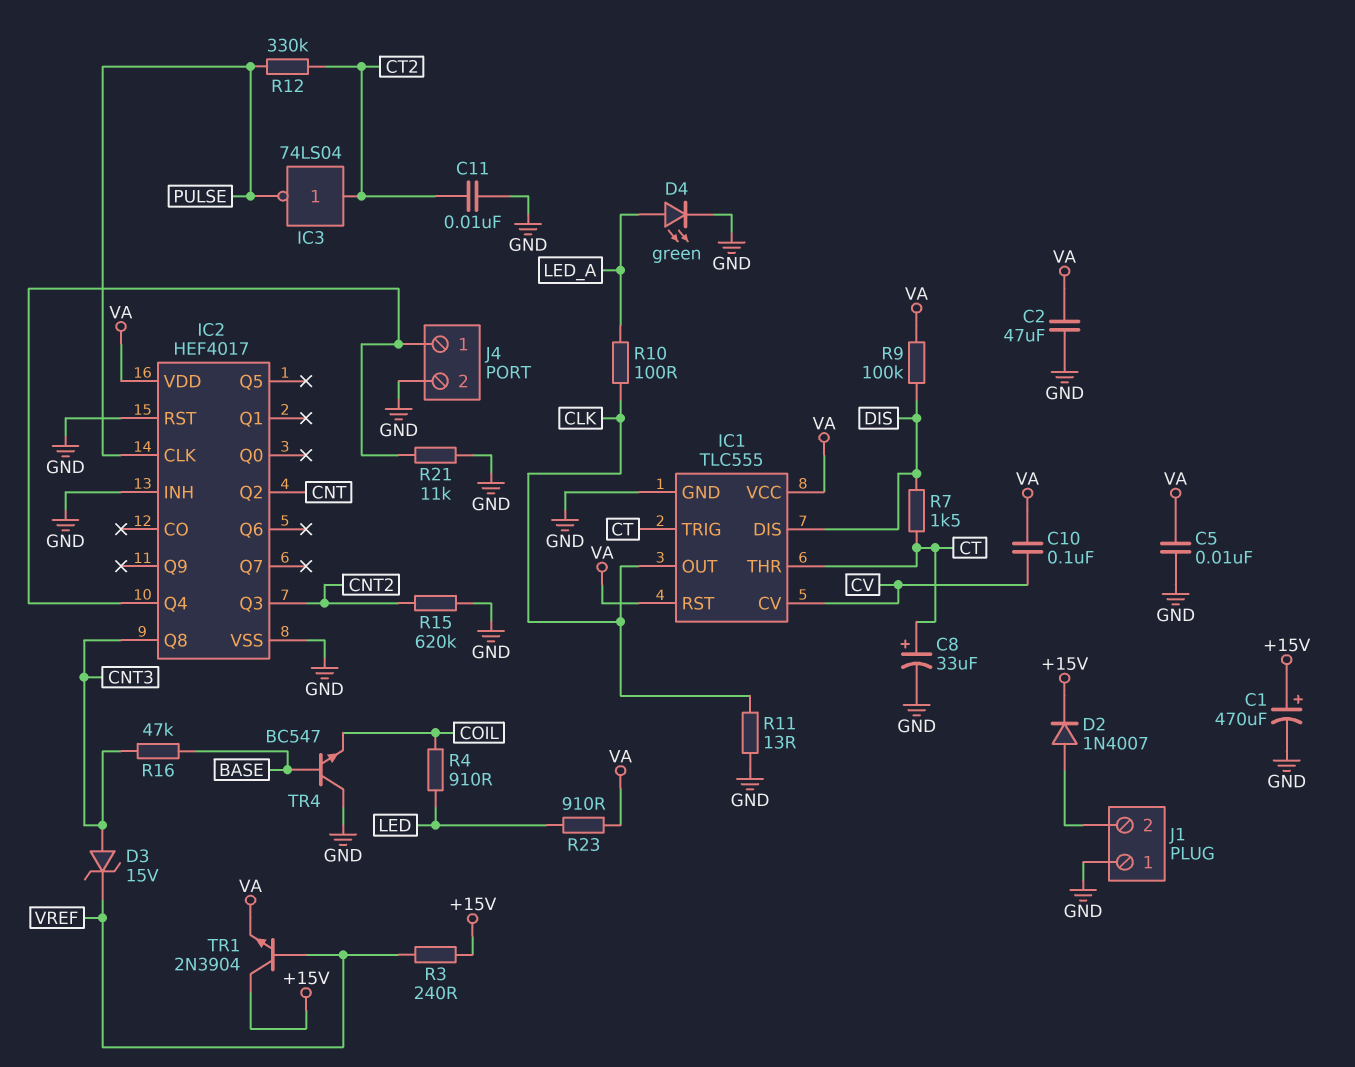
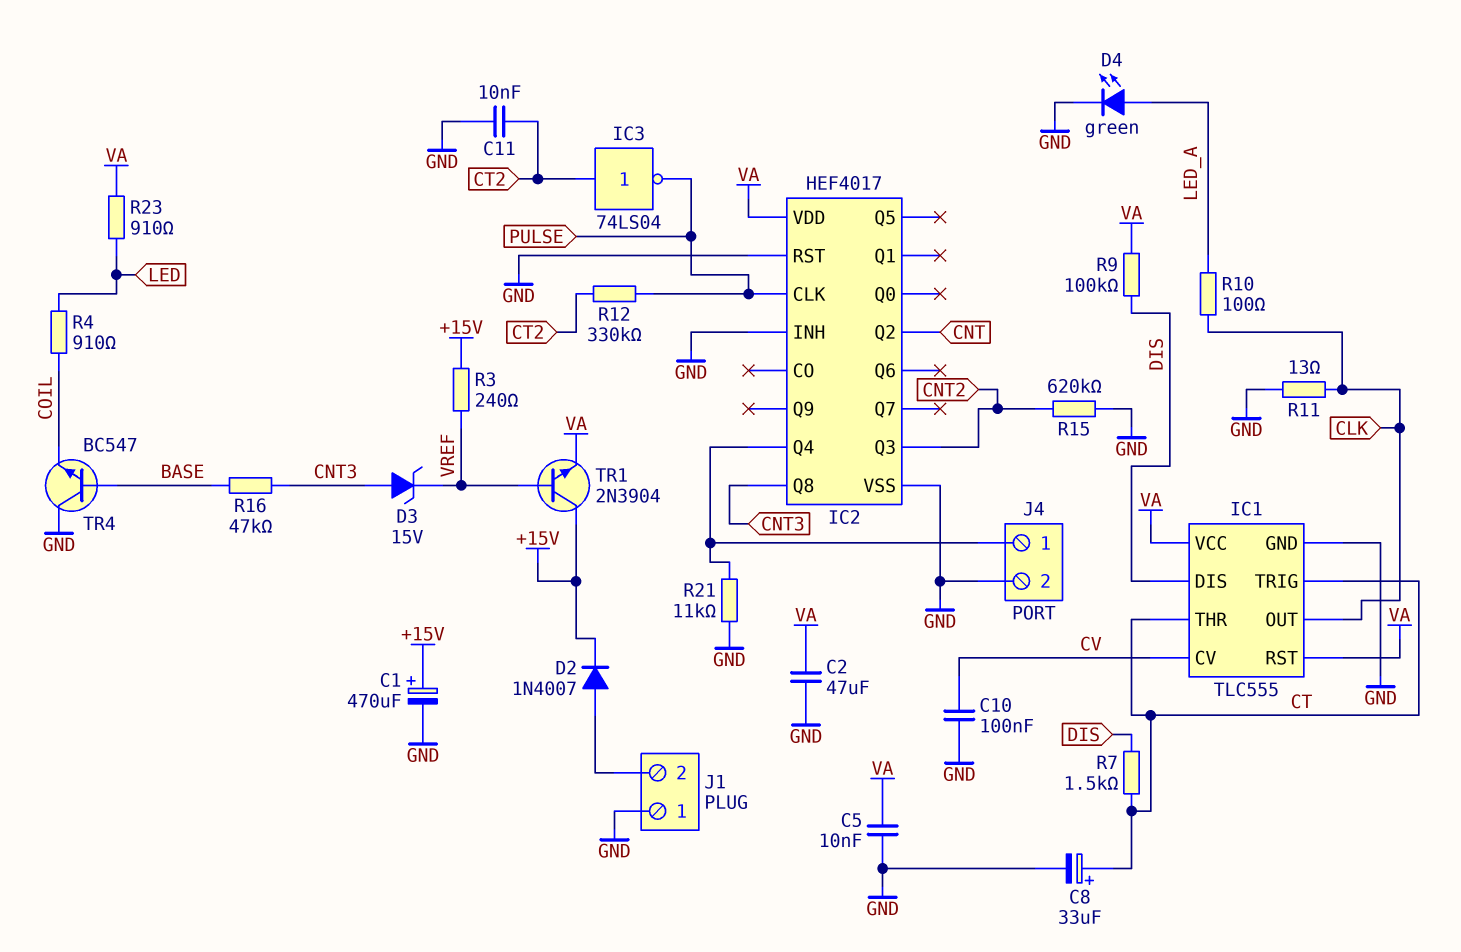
C10: 100nF (CV, VA) -> 100nF (CV, GND)

